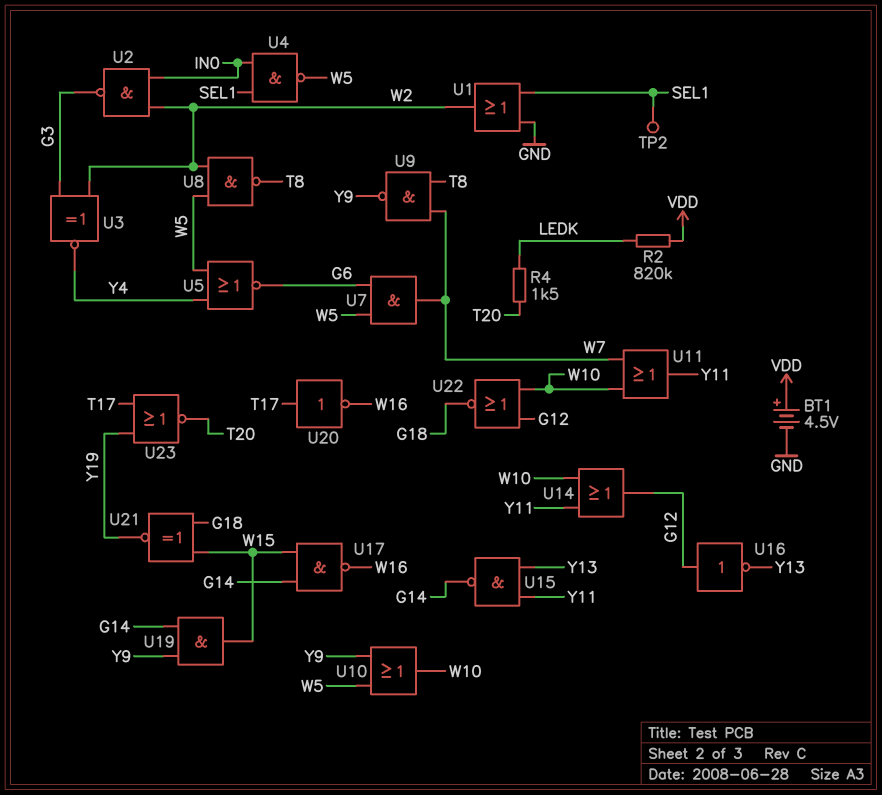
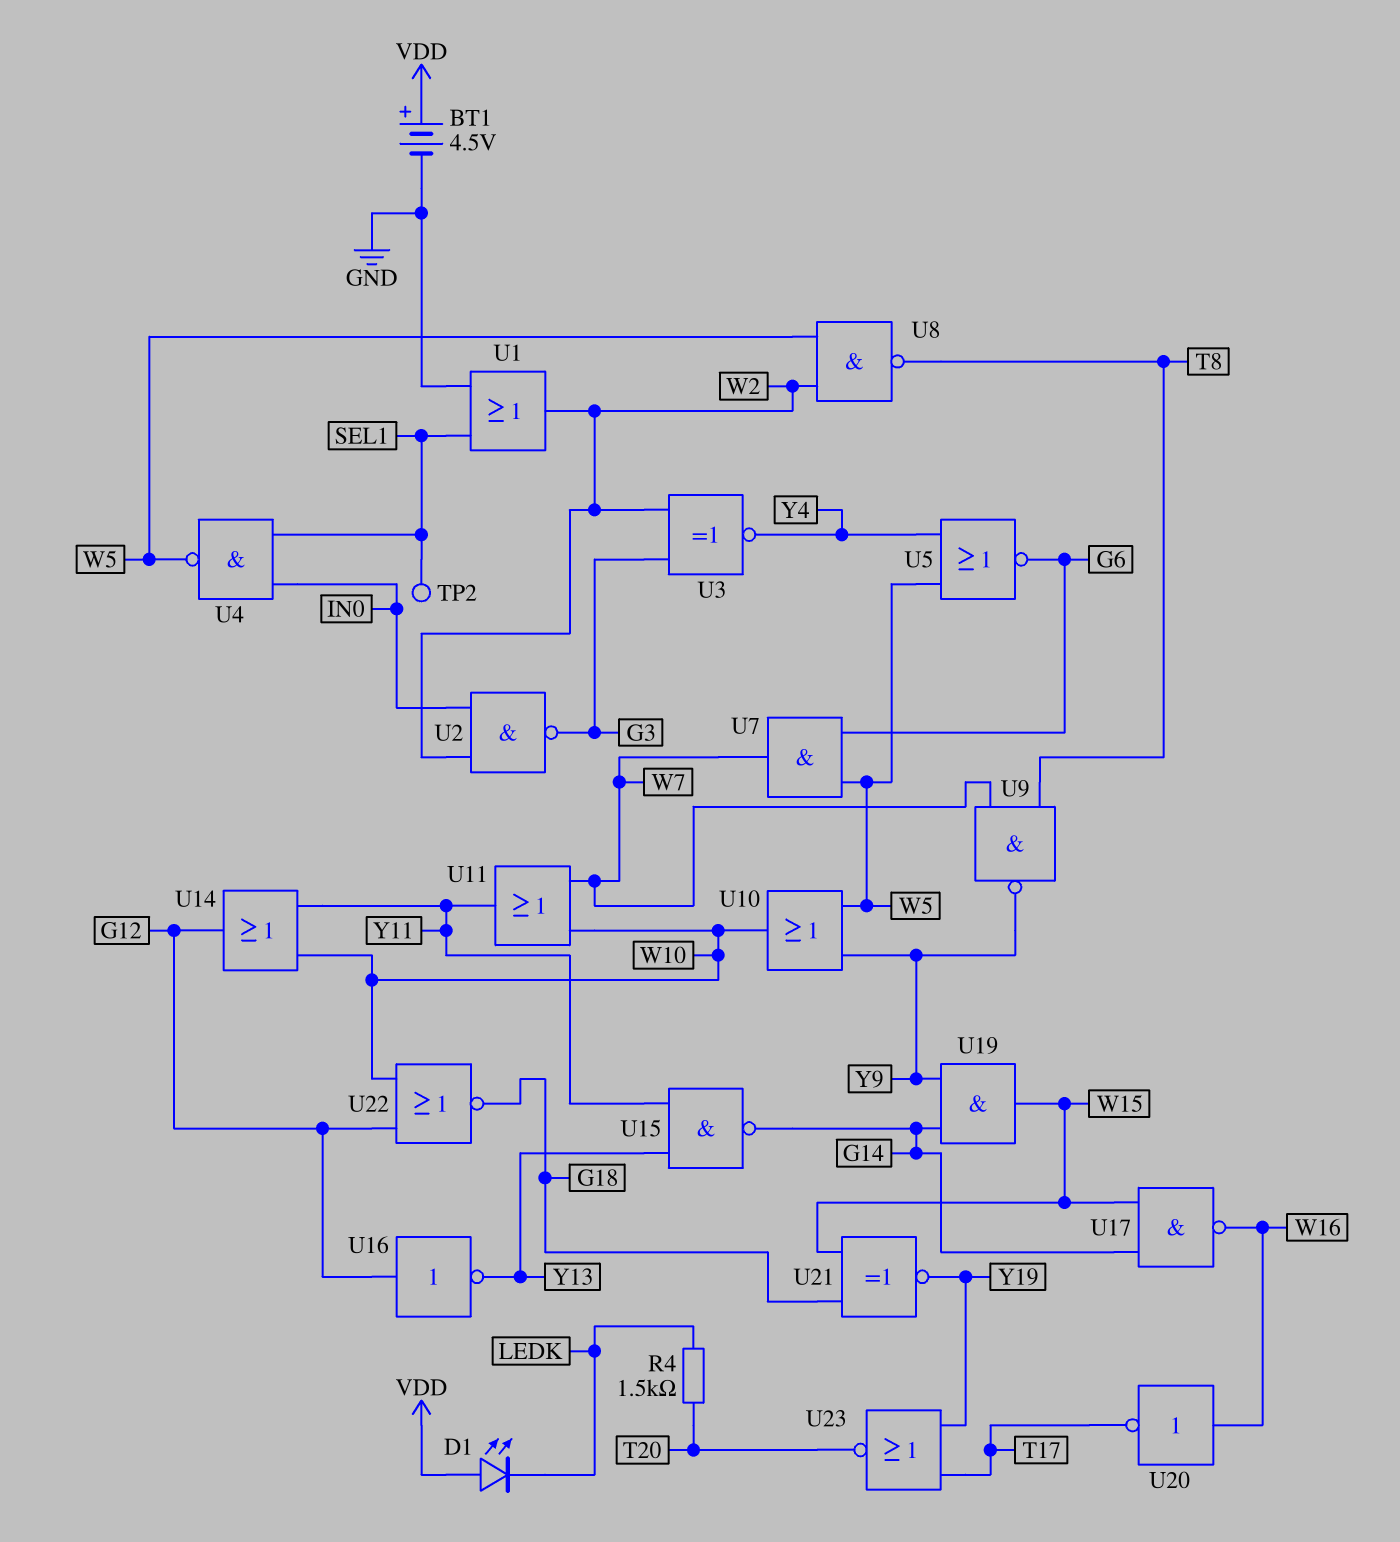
D1: none -> LED (A VDD, K LEDK)
R2: 820k (LEDK, VDD) -> none
U20: NOT (in T17, out W16) -> NOT (in W16, out T17)

